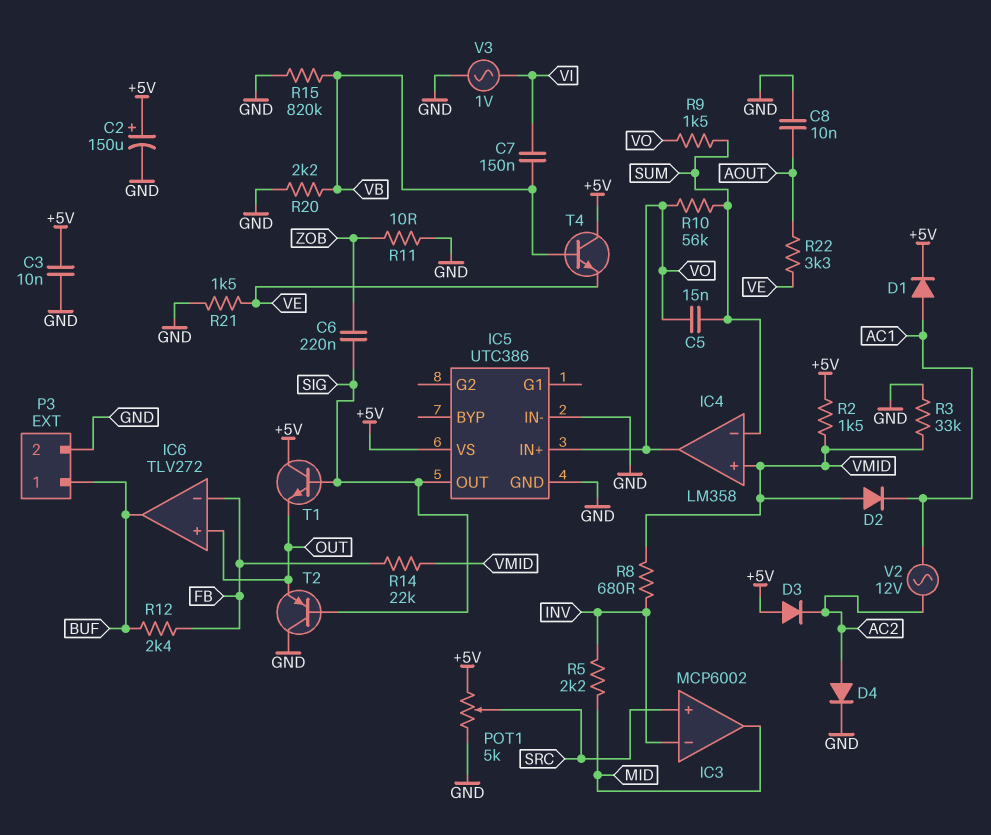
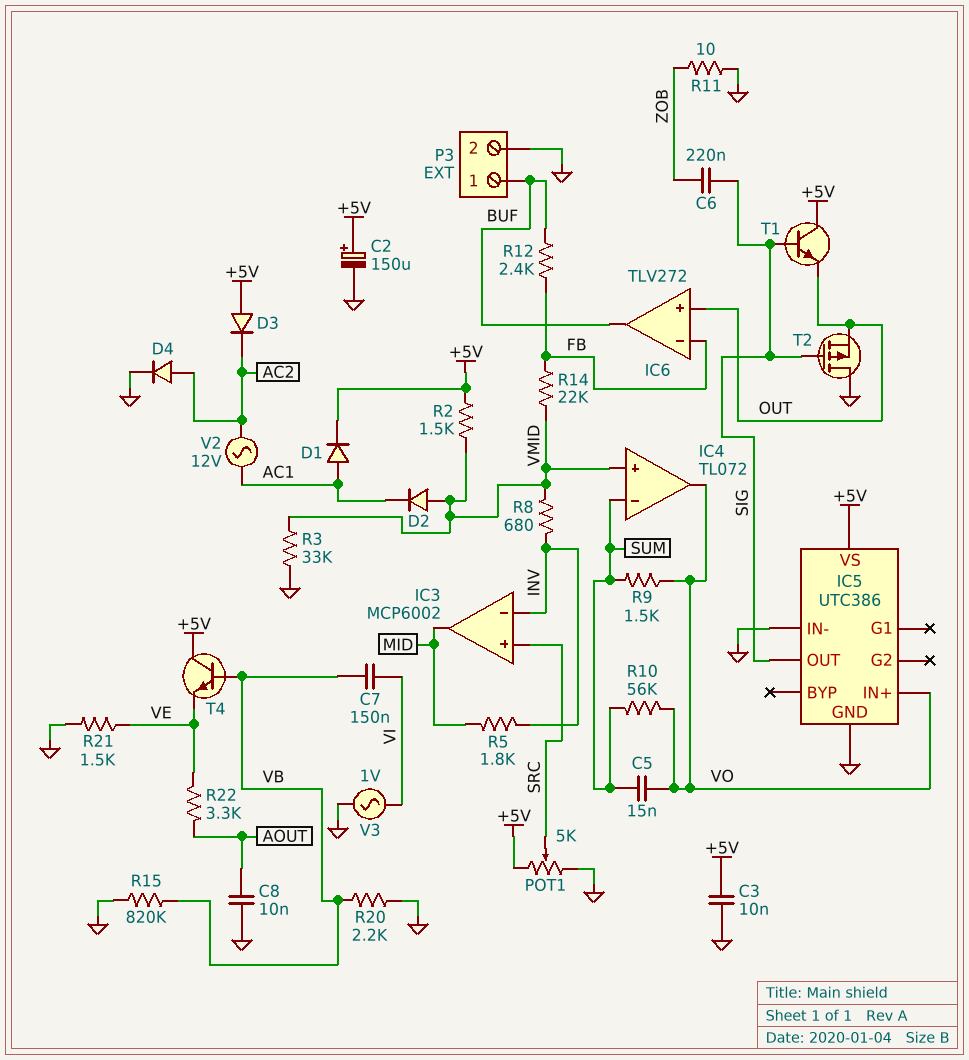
IC4: LM358 -> TL072
R5: 2.2k (INV, MID) -> 1.8k (INV, MID)
T2: PNP (B SIG, C GND, E OUT) -> PMOS (G SIG, D GND, S OUT)

